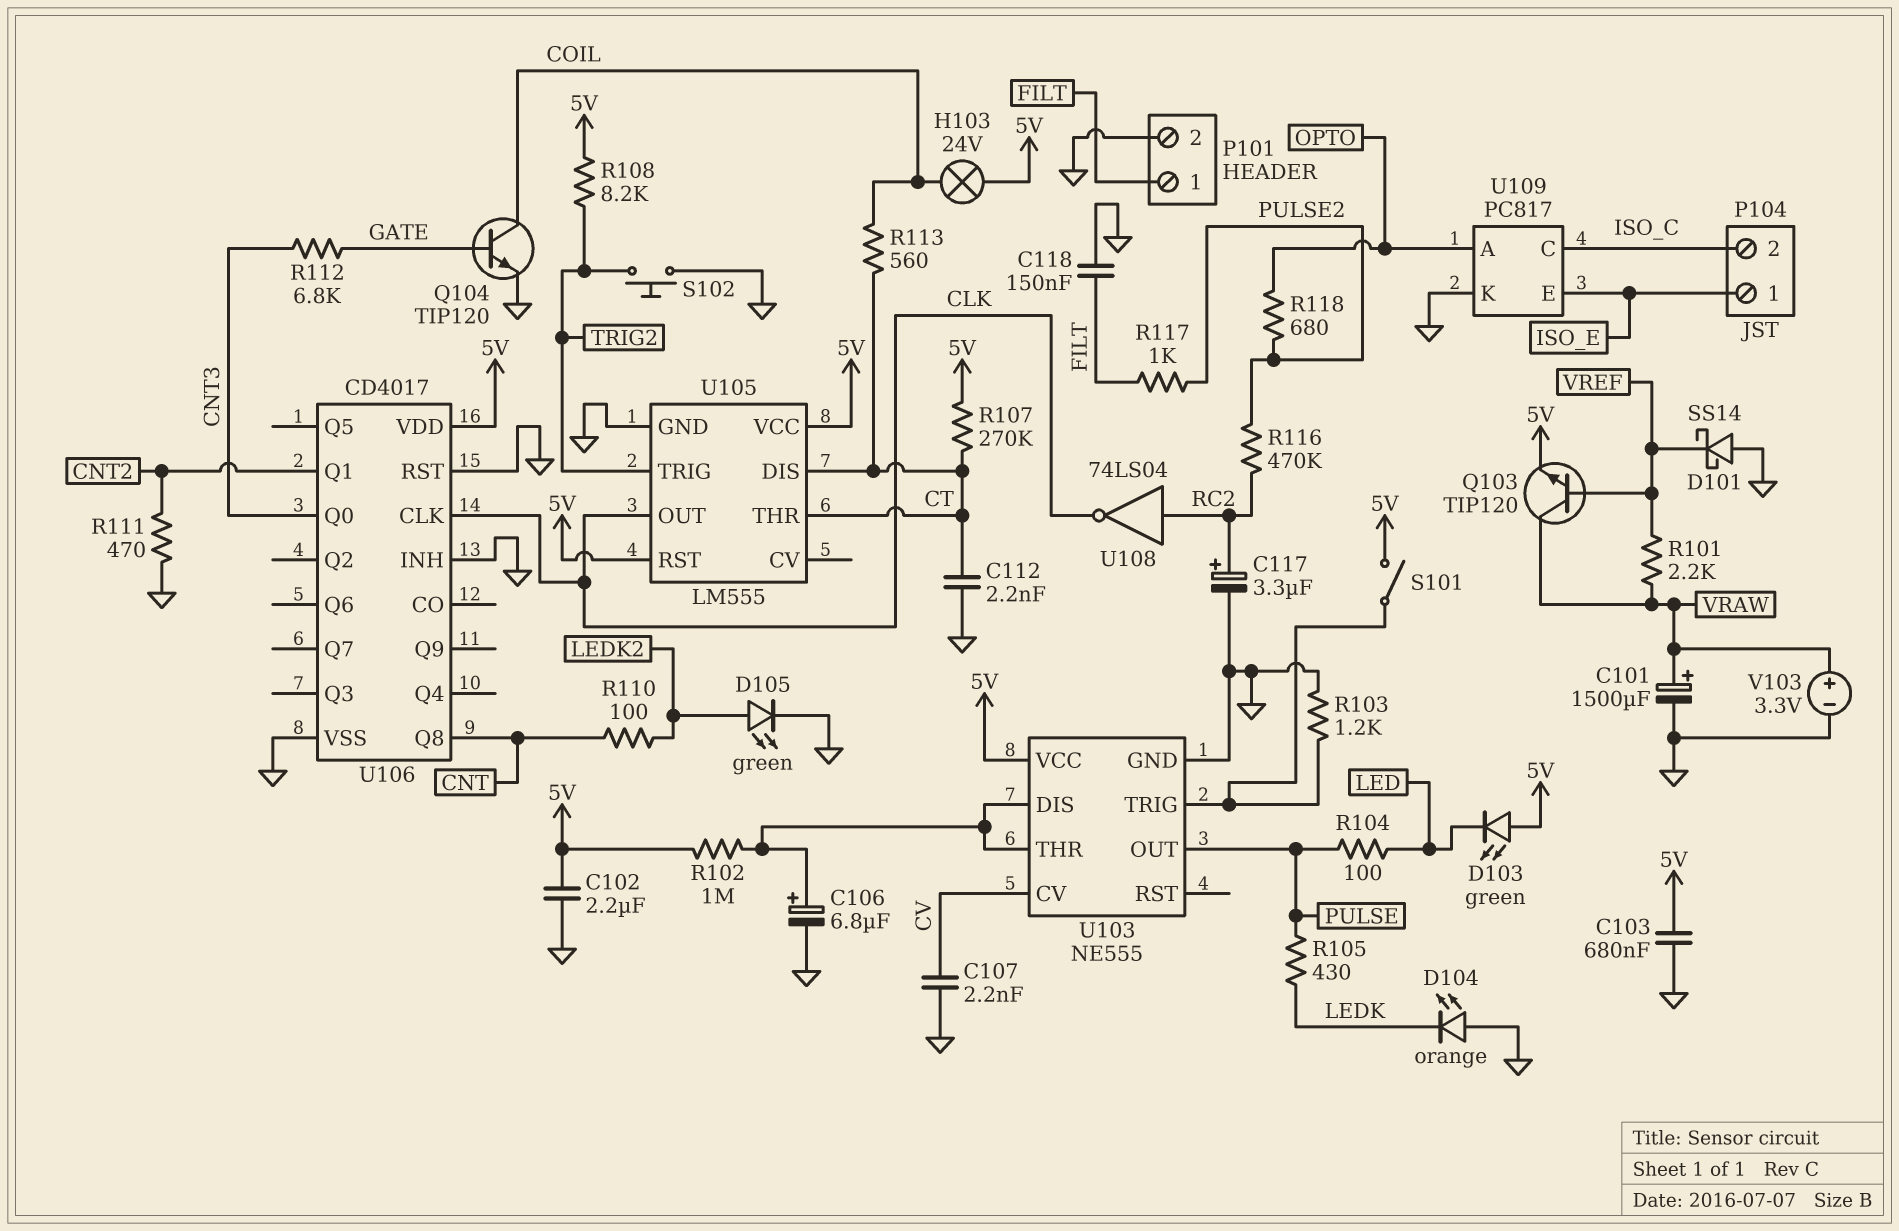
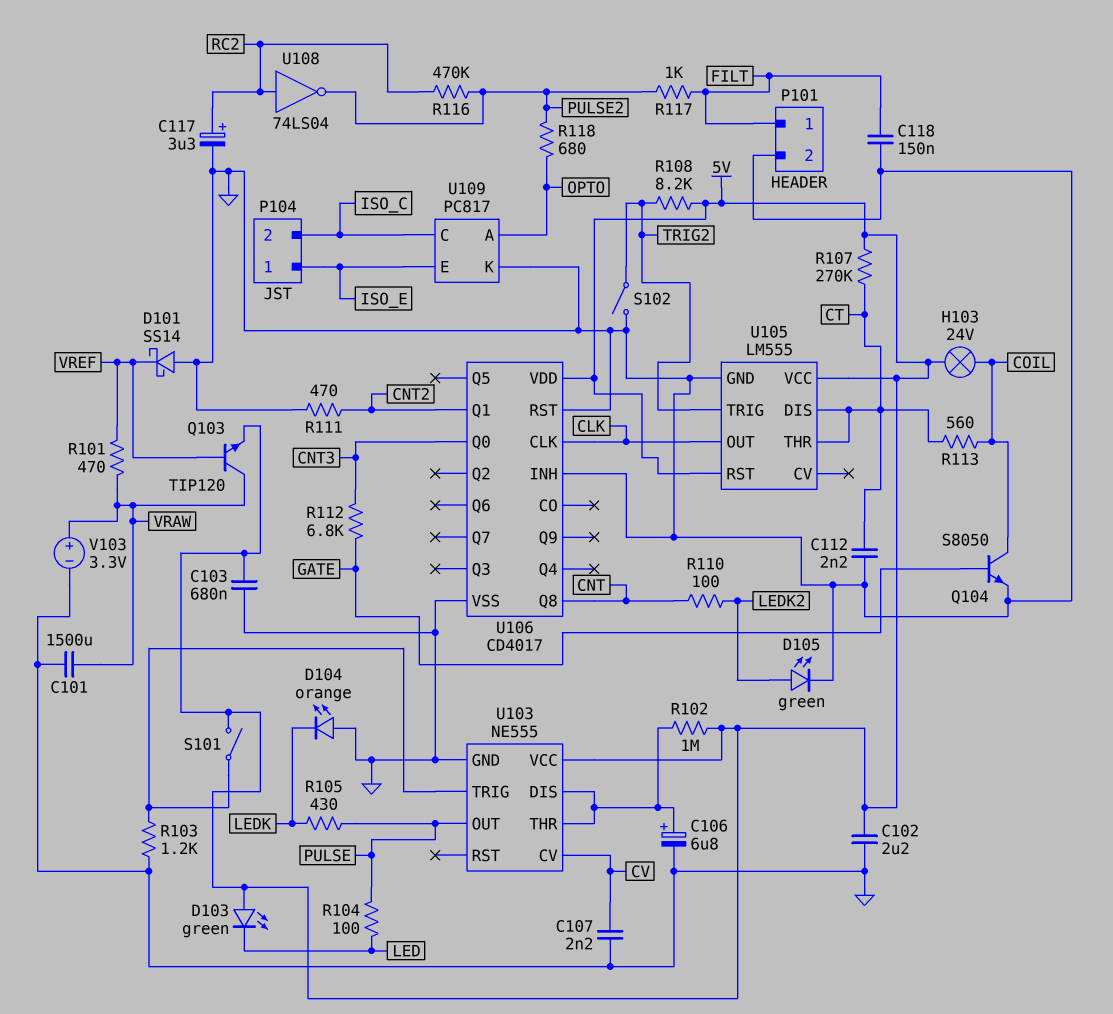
C101: 1500uF (plus VRAW, minus GND) -> 1500uF (GND, VRAW)
Q104: NPN TIP120 (B GATE, C COIL, E GND) -> NPN S8050 (B GATE, C COIL, E GND)
R101: 2.2k (VRAW, VREF) -> 470 (VRAW, VREF)
S102: button (GND, TRIG2) -> switch (GND, TRIG2)
U108: NOT 74LS04 (in RC2, out CLK) -> NOT 74LS04 (in RC2, out PULSE2)

